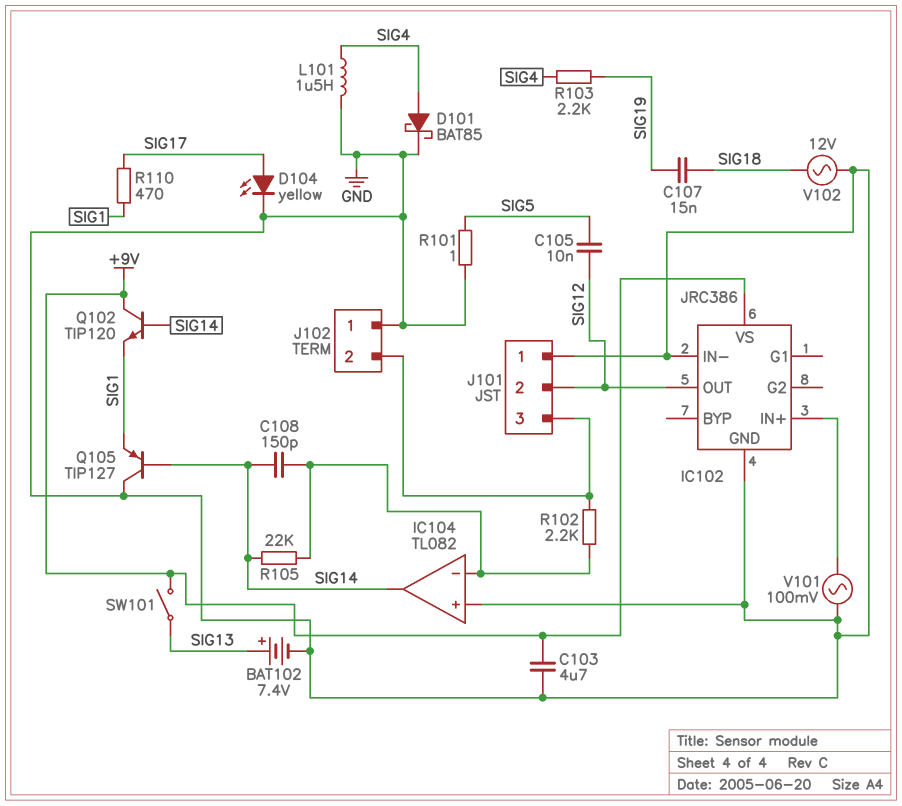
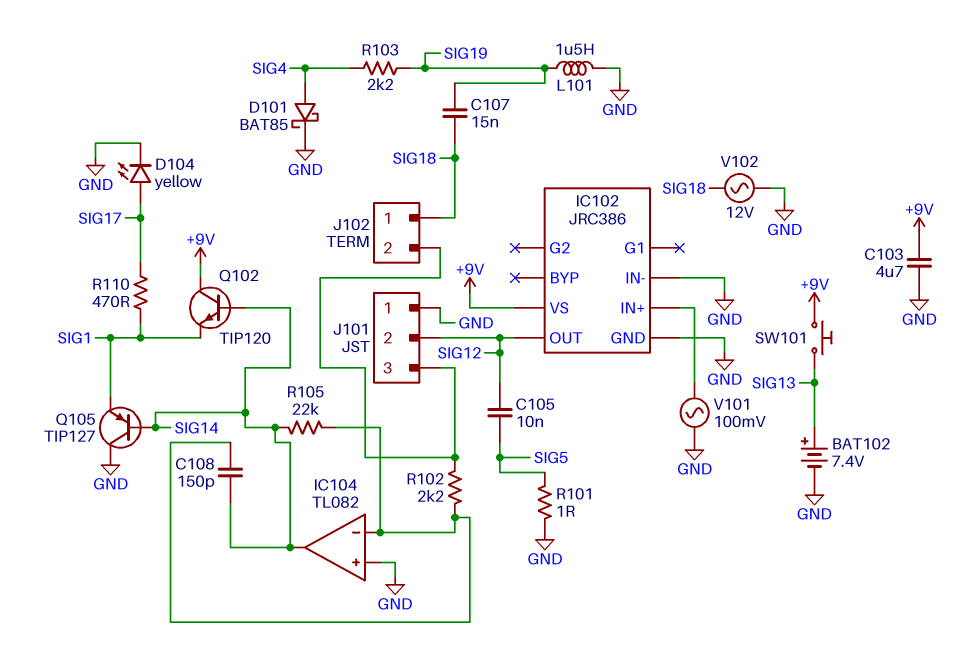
J102 pin 1: GND -> SIG18
L101: 1.5uH (GND, SIG4) -> 1.5uH (GND, SIG19)
SW101: switch (+9V, SIG13) -> button (+9V, SIG13)

